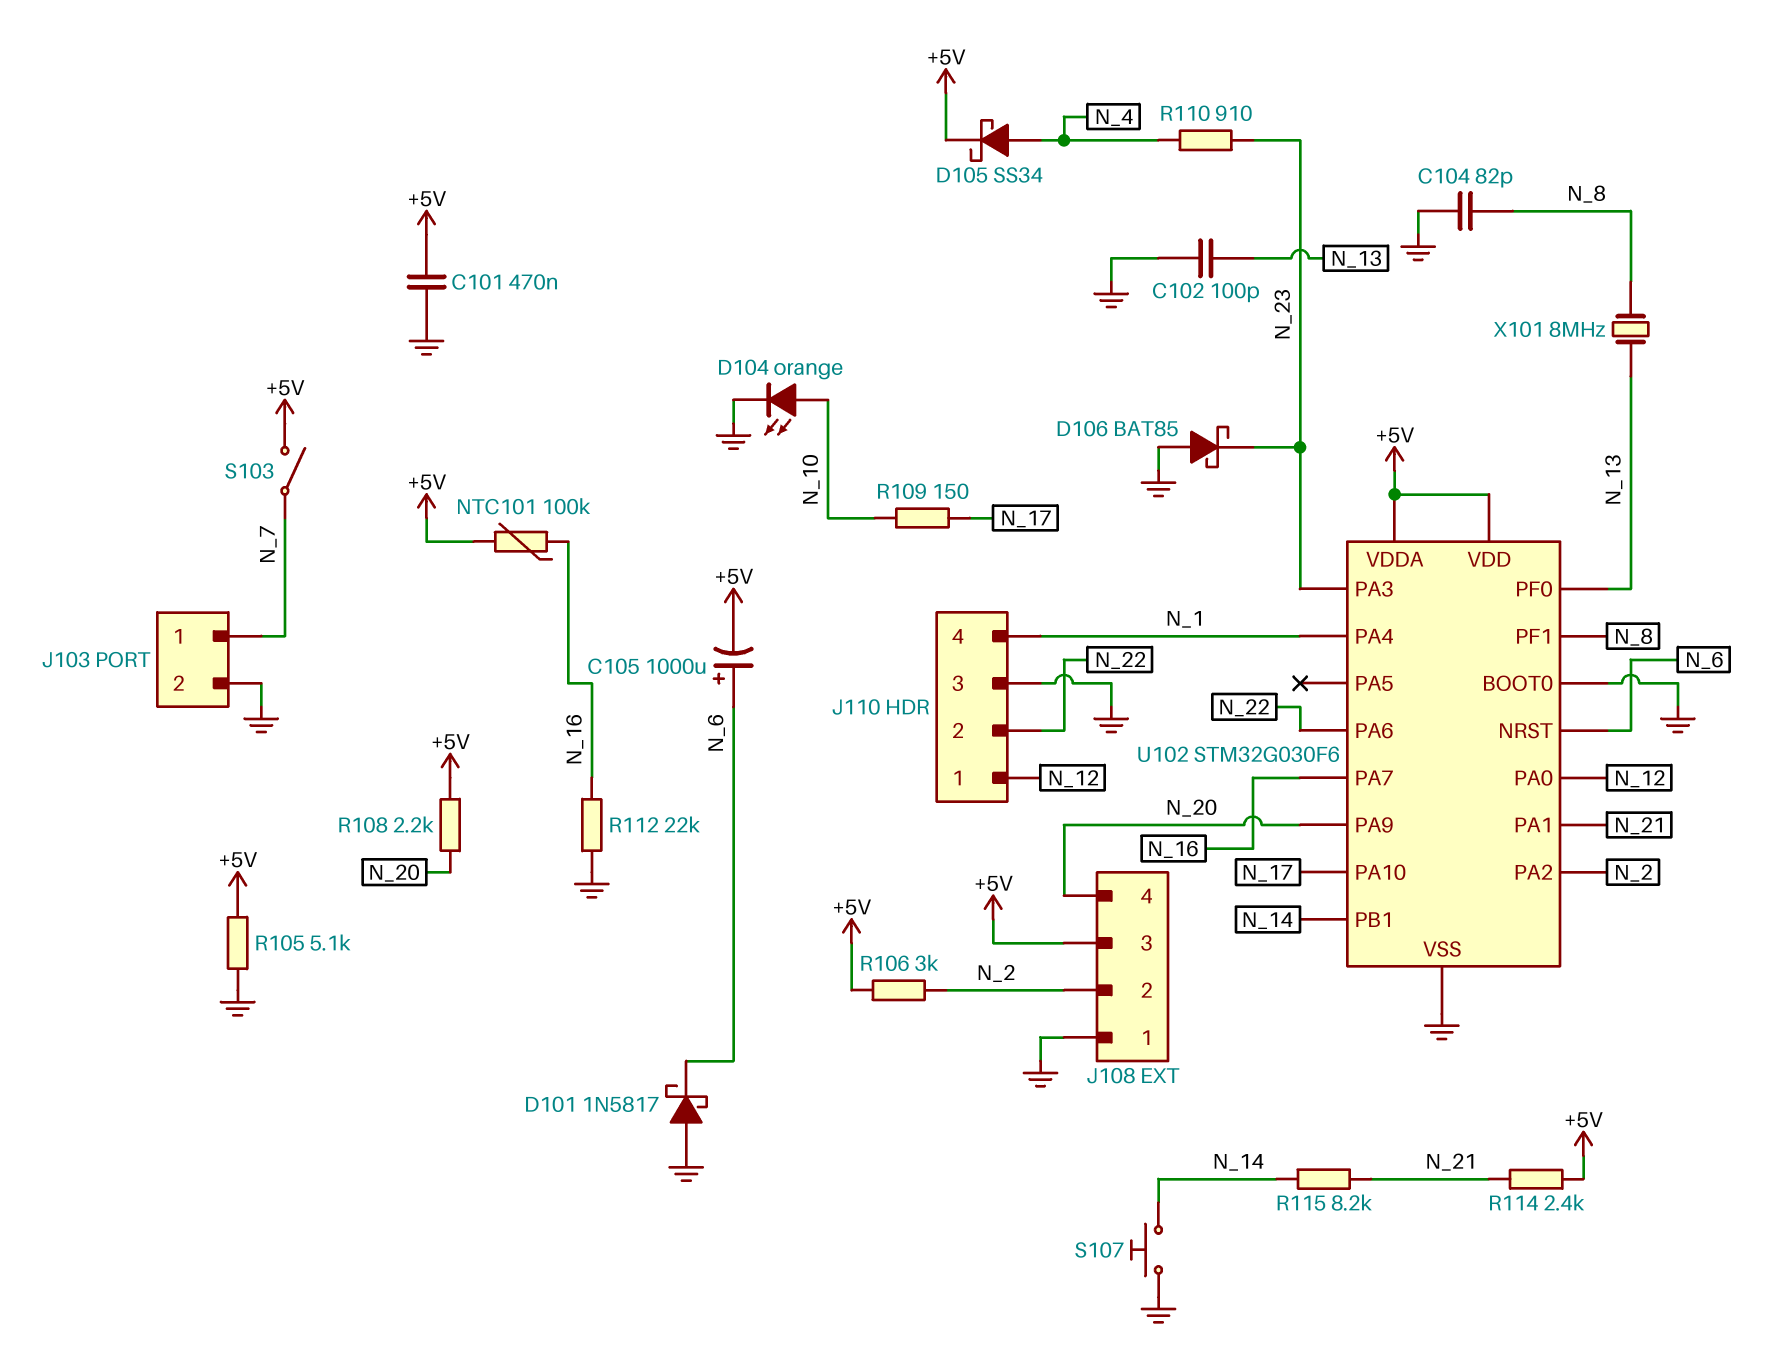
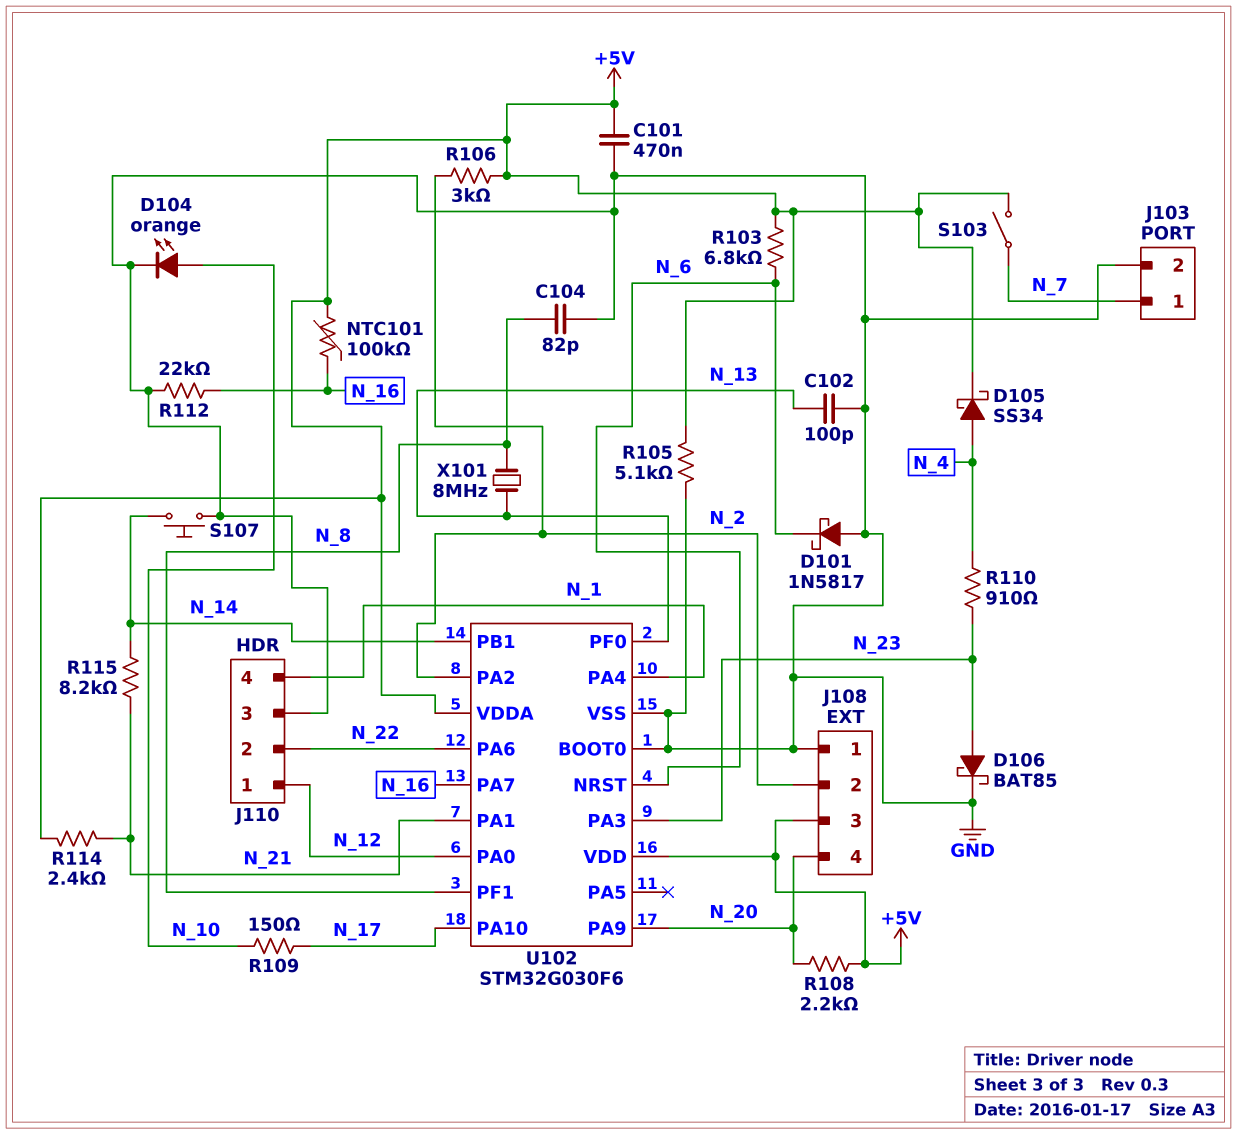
C105: 1000uF (plus N_6, minus +5V) -> none
D106: schottky BAT85 (A GND, K N_23) -> schottky BAT85 (A N_23, K GND)
R103: none -> 6.8k (+5V, N_6)

